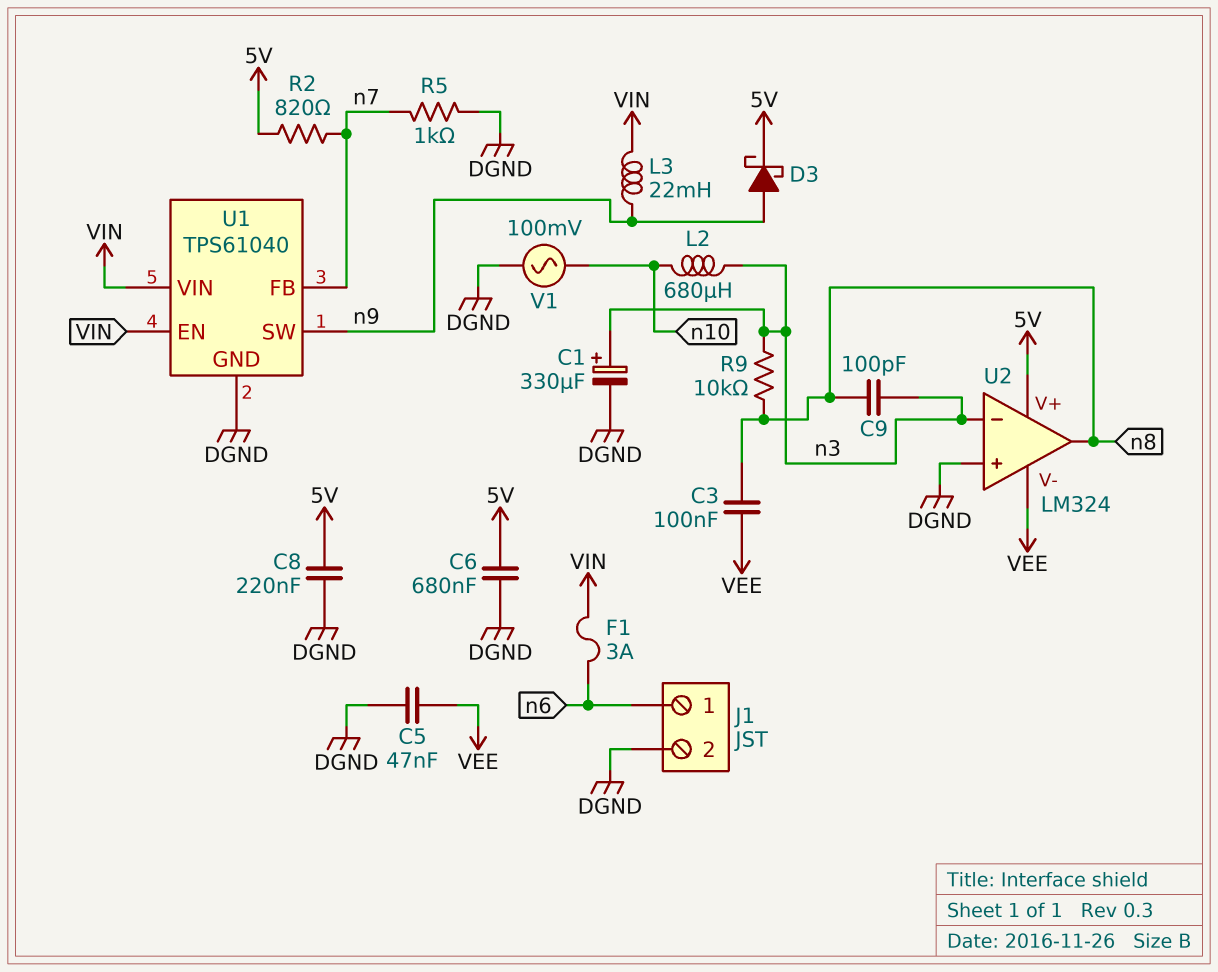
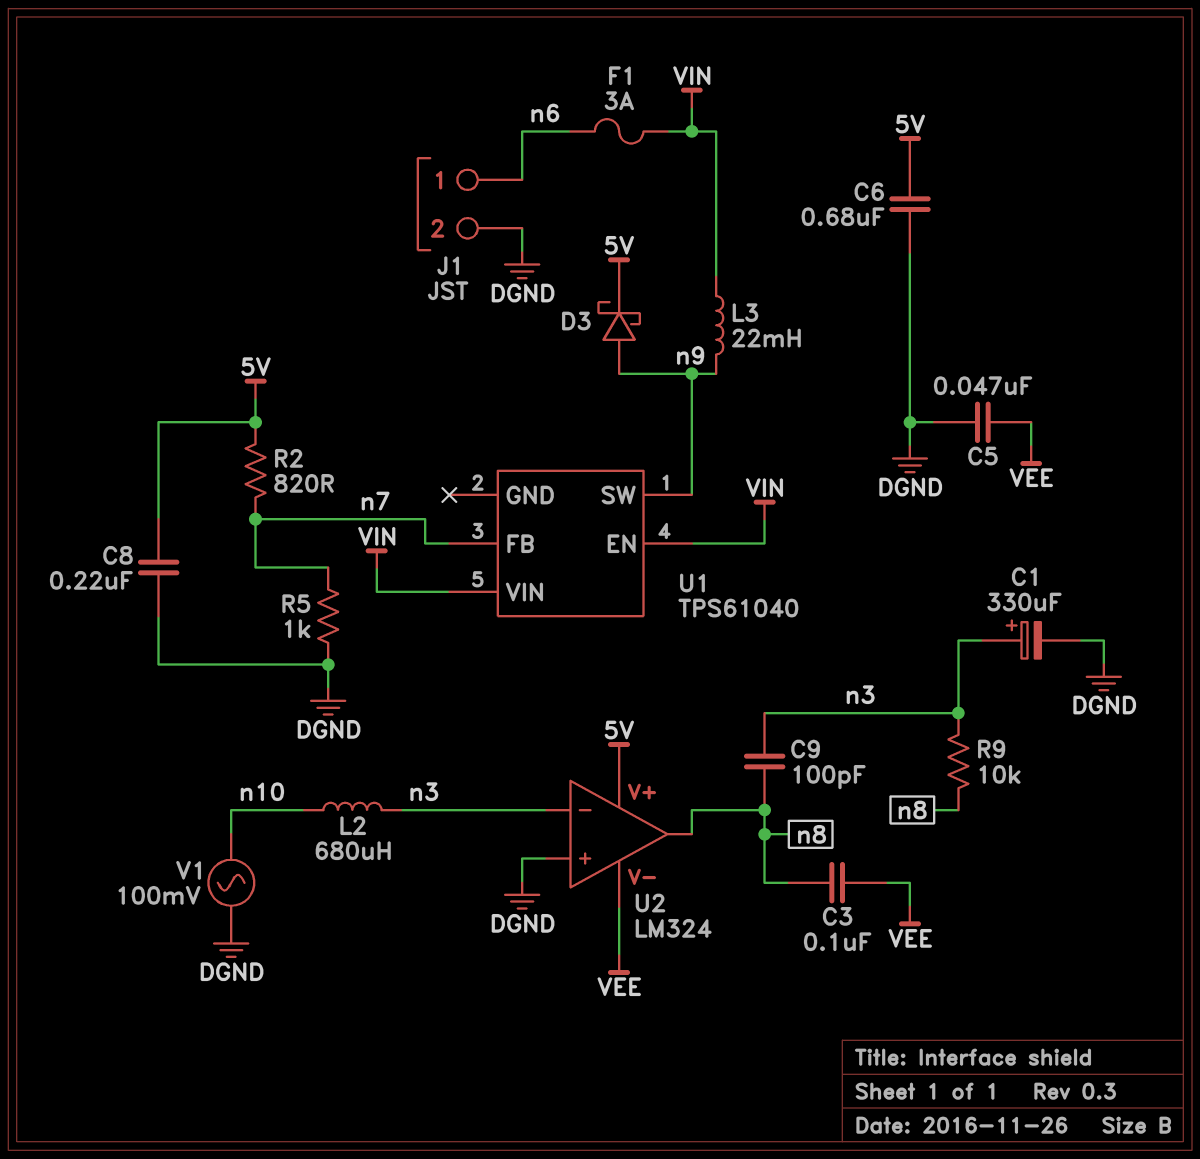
U1 pin GND: DGND -> none

